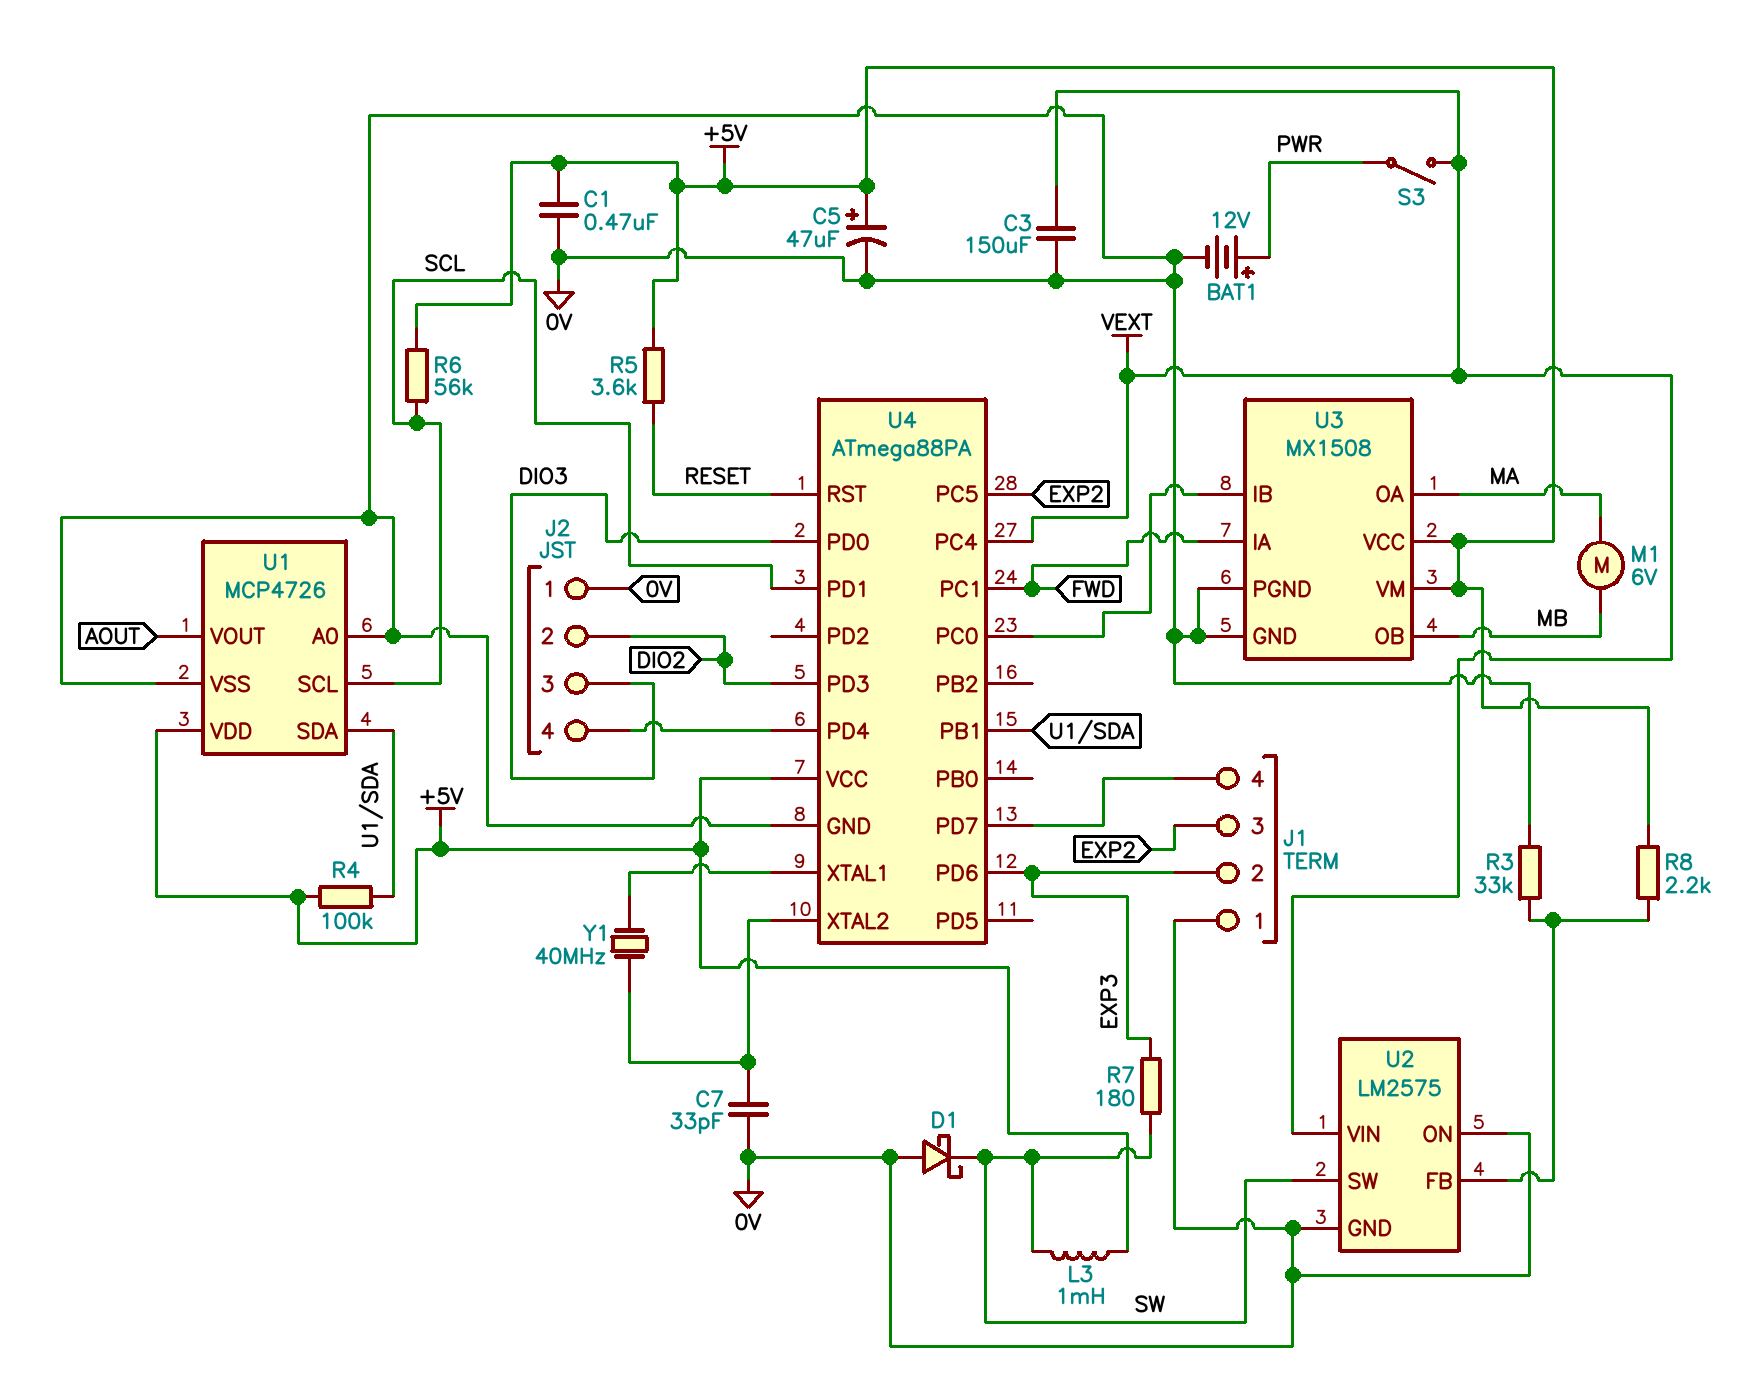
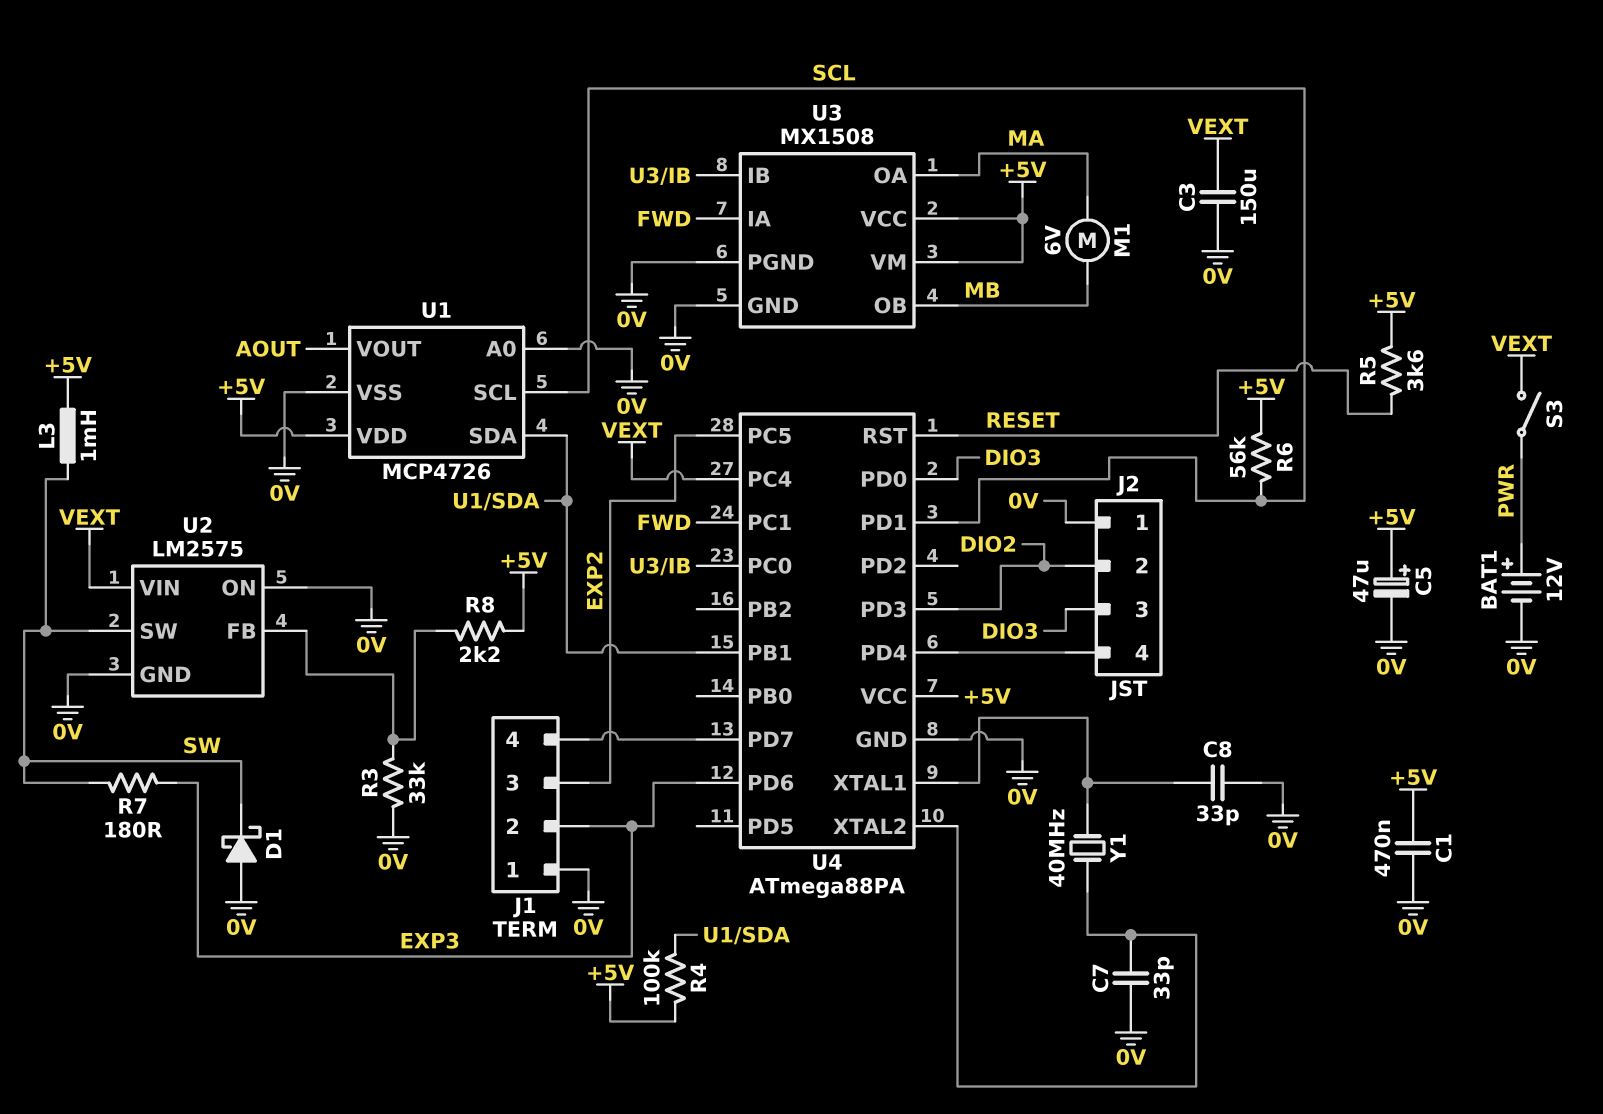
C8: none -> 33pF (0V, U4/XTAL1)

